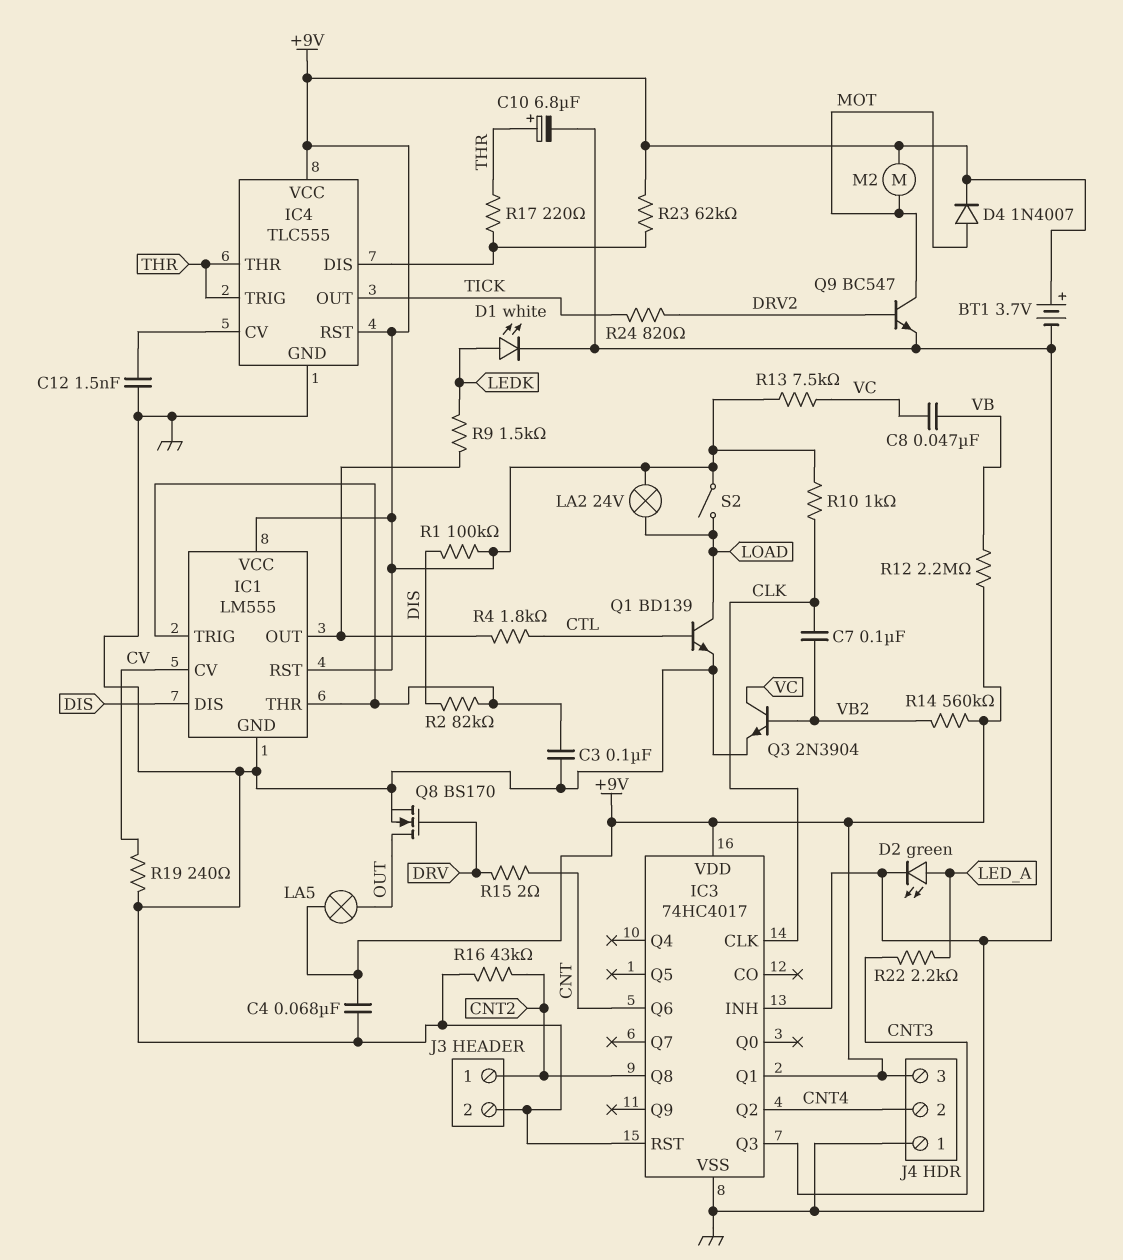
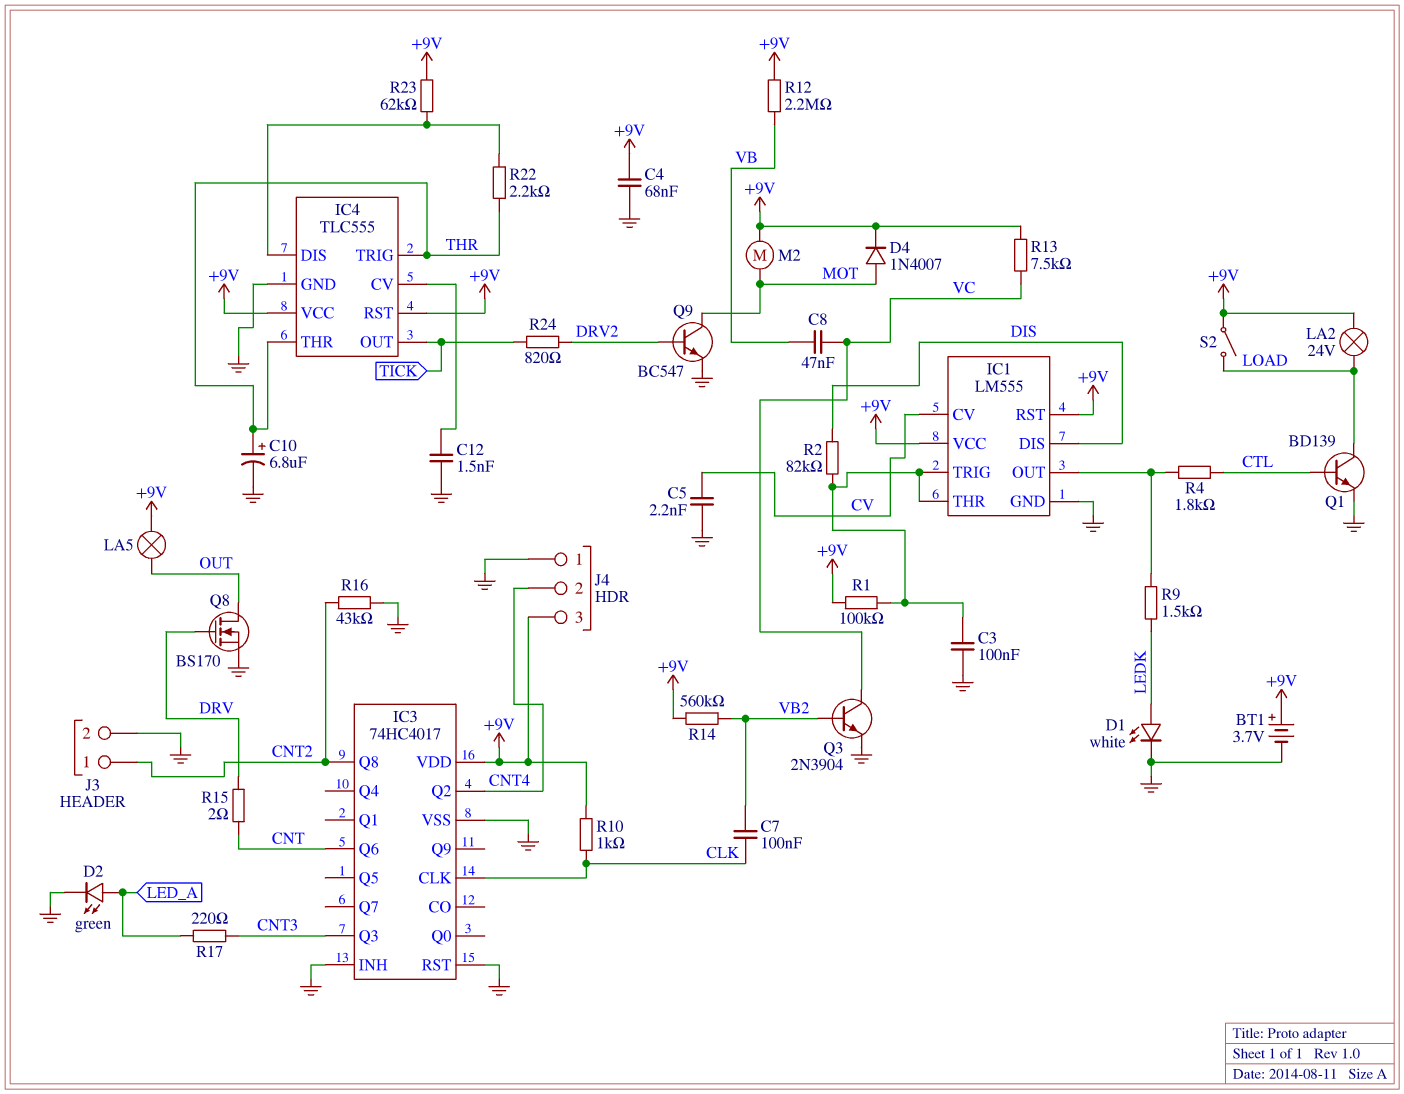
C5: none -> 2.2nF (CV, GND)
IC3 pin Q1: +9V -> none
R1: 100k (+9V, DIS) -> 100k (+9V, IC1/THR)
R17: 220 (IC4/DIS, THR) -> 220 (CNT3, LED_A)
R19: 240 (CV, GND) -> none
R22: 2.2k (CNT3, LED_A) -> 2.2k (IC4/DIS, THR)

